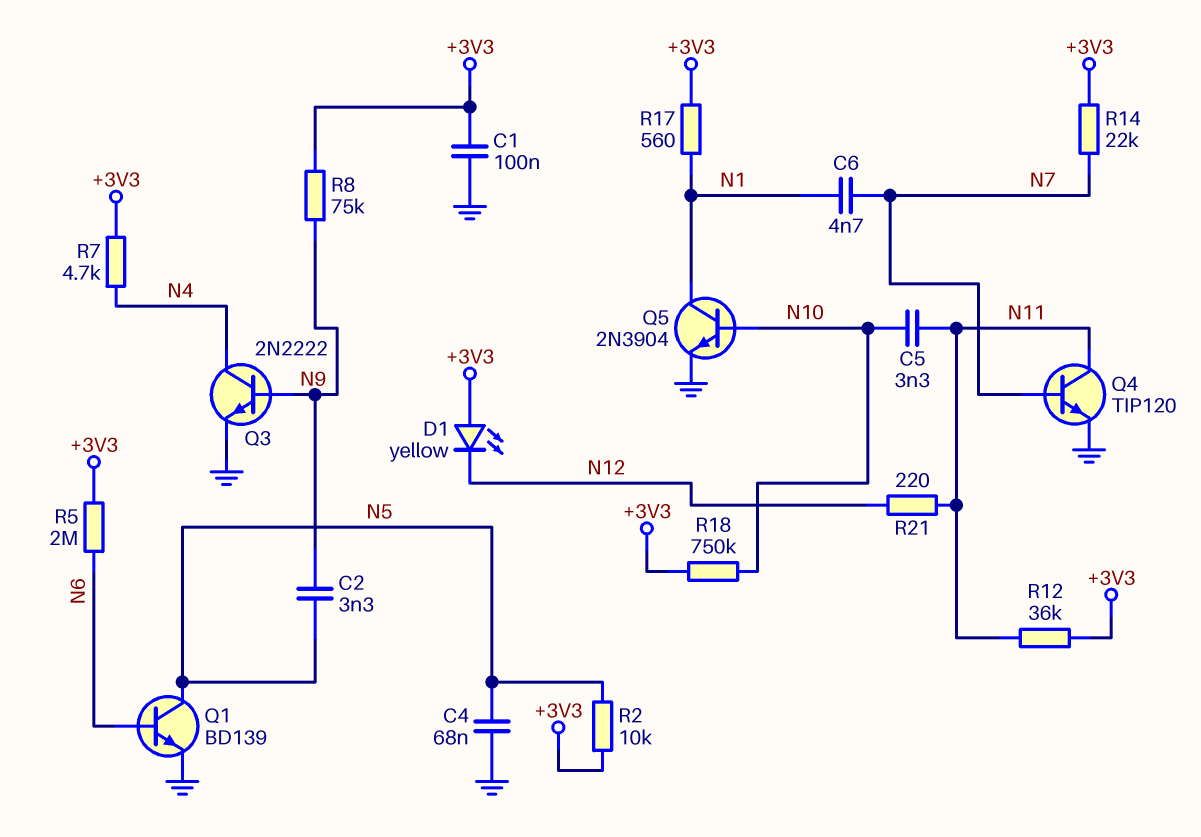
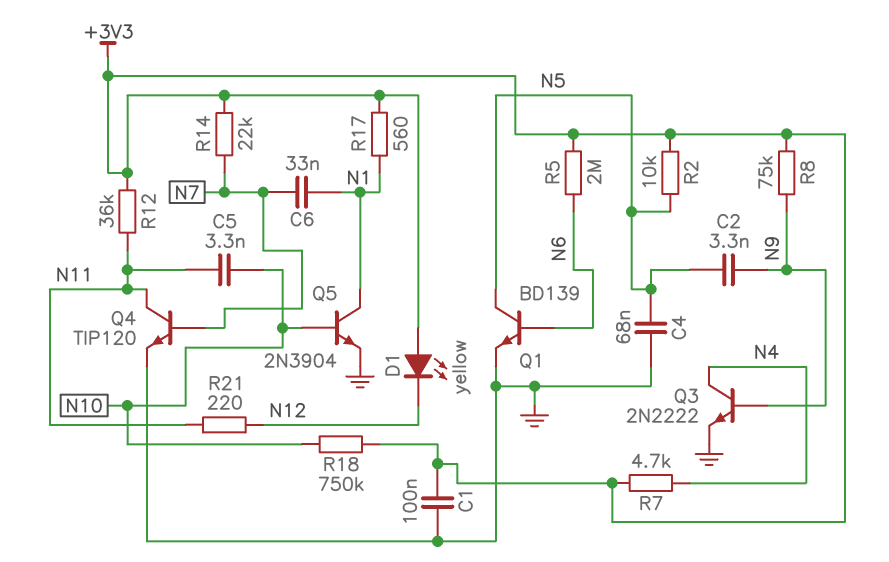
C6: 4.7nF (N1, N7) -> 33nF (N1, N7)

